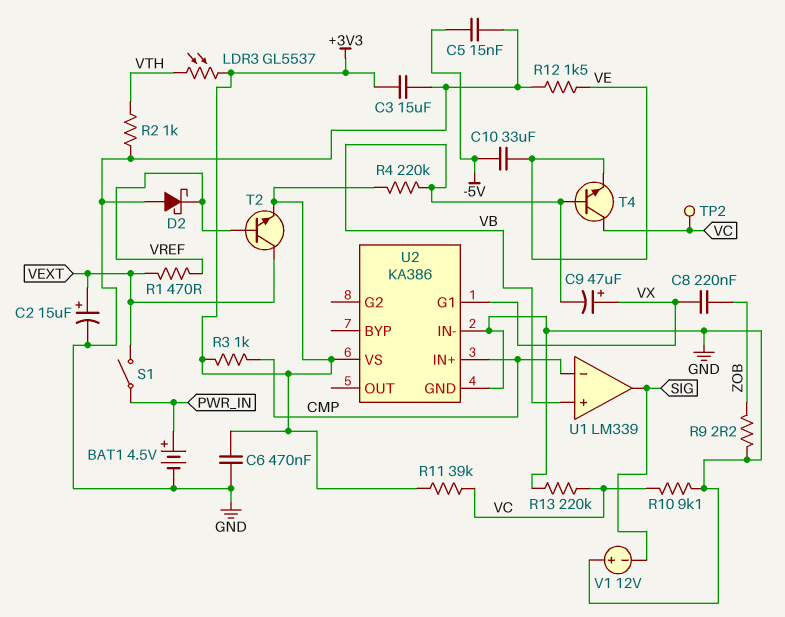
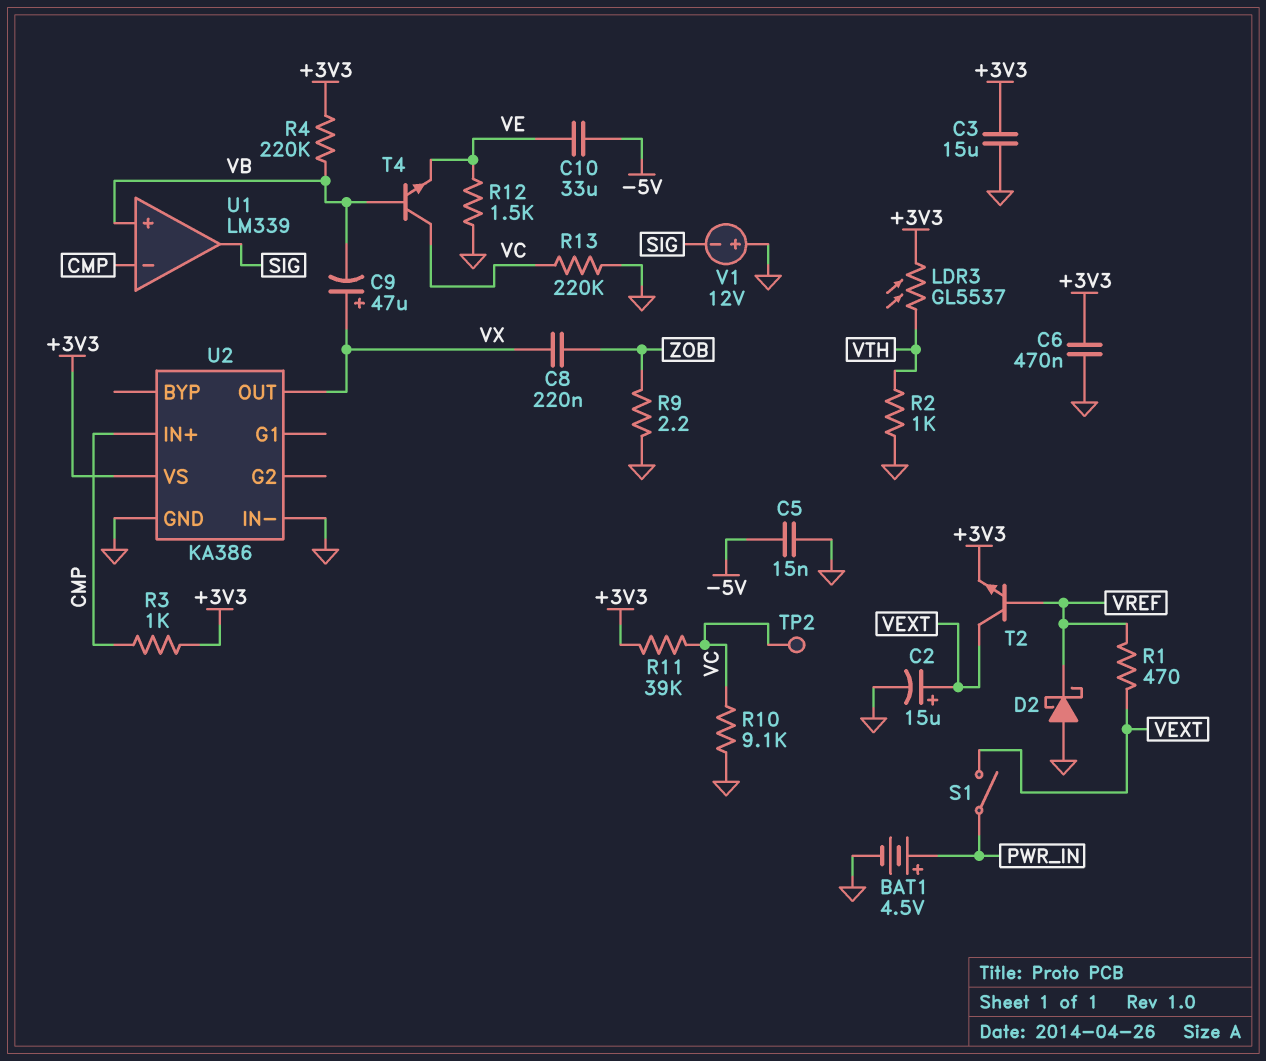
U2 pin G1: VX -> none
U2 pin OUT: none -> VX

